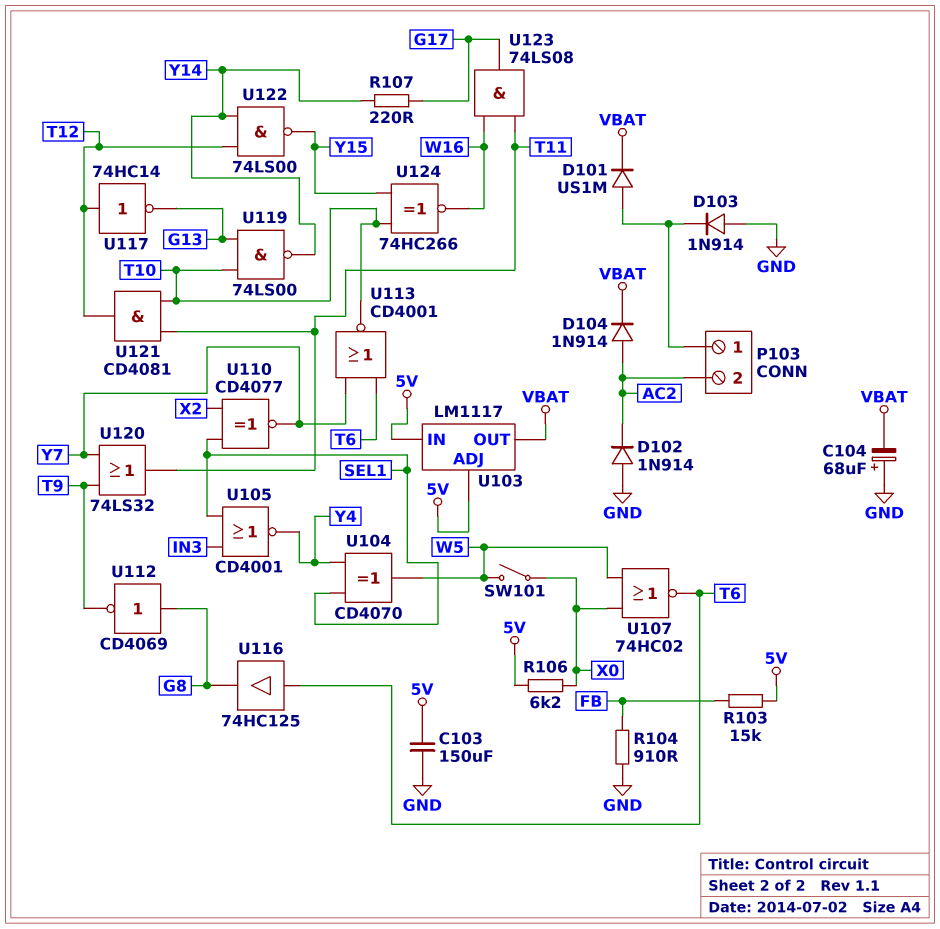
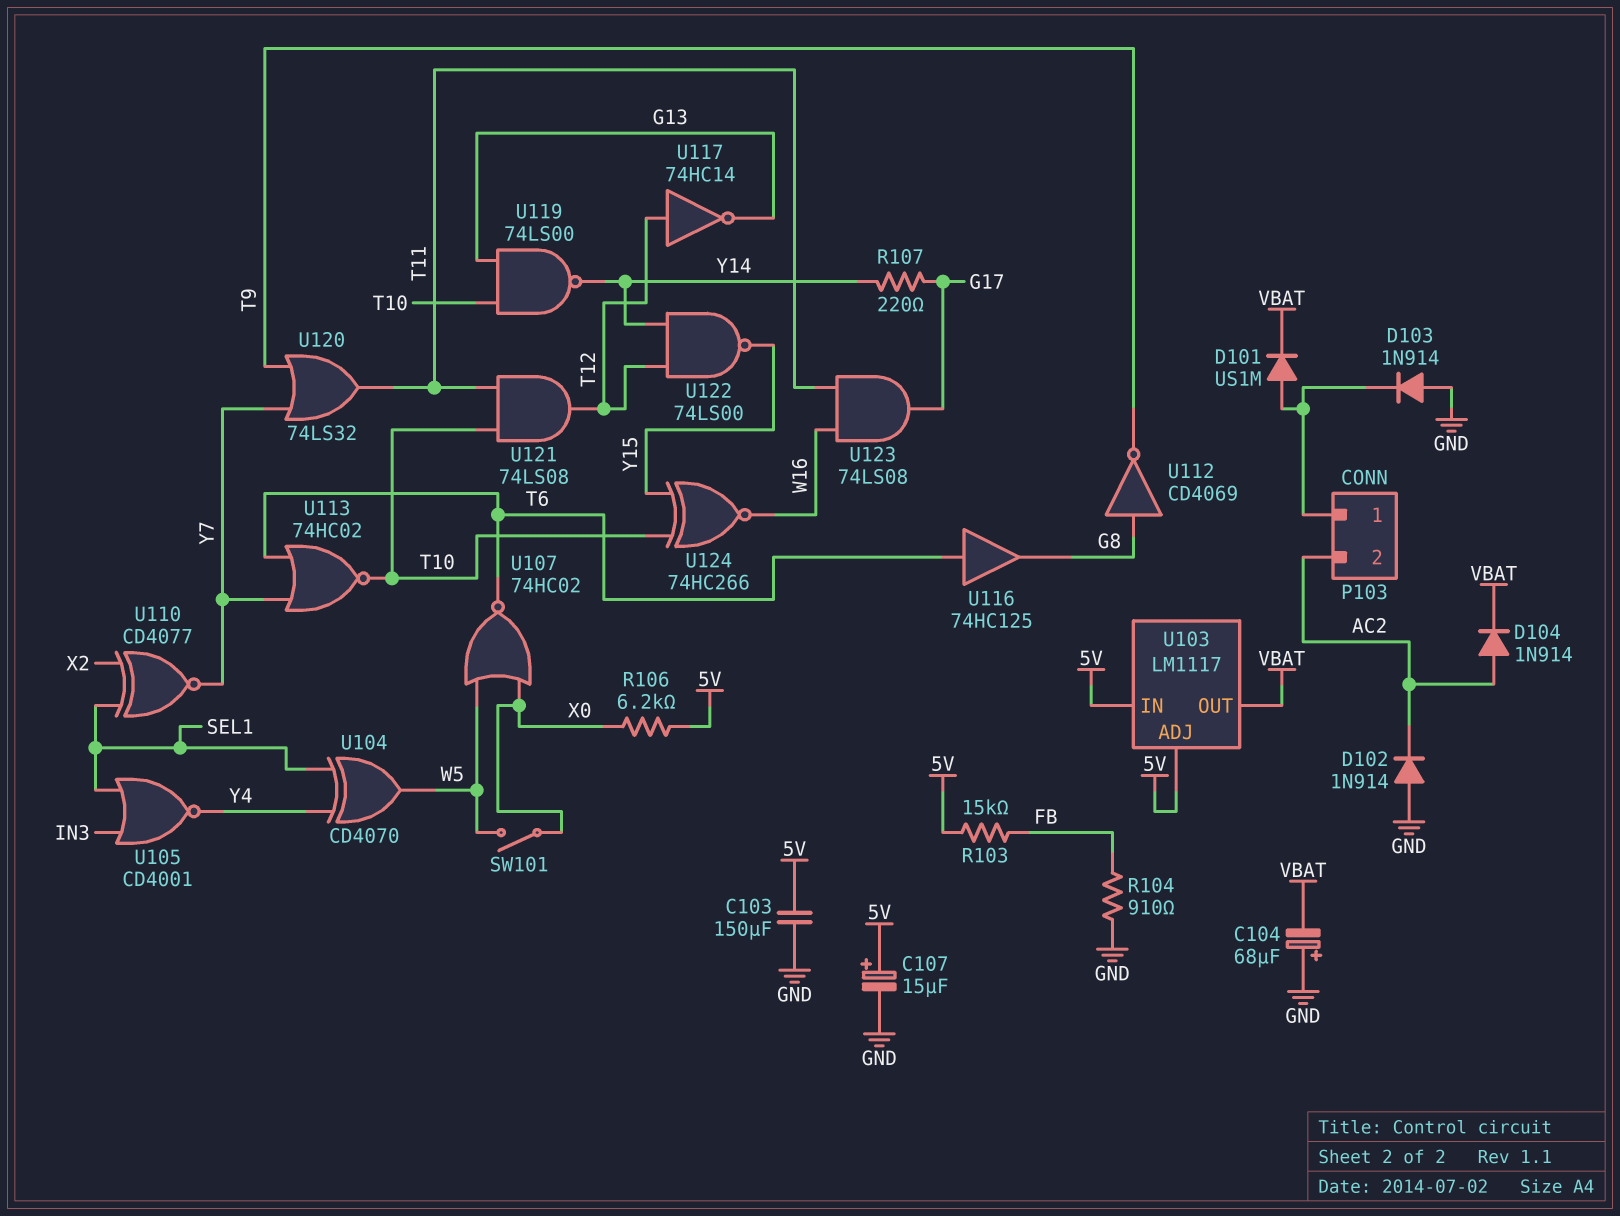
C107: none -> 15uF (plus 5V, minus GND)
U113: NOR CD4001 (in T6, in Y7, out T10) -> NOR 74HC02 (in T6, in Y7, out T10)
U121: AND CD4081 (in T10, in T11, out T12) -> AND 74LS08 (in T10, in T11, out T12)

